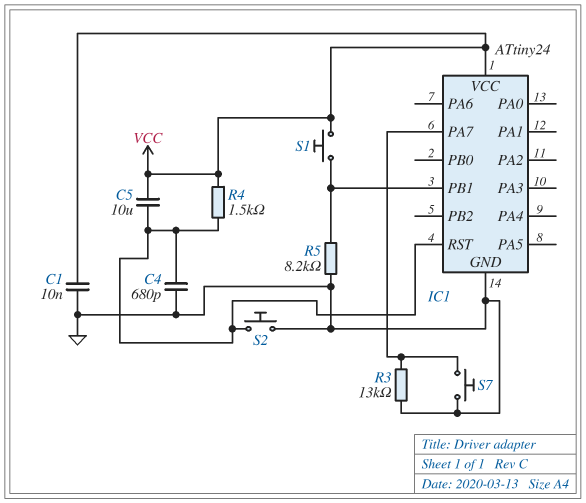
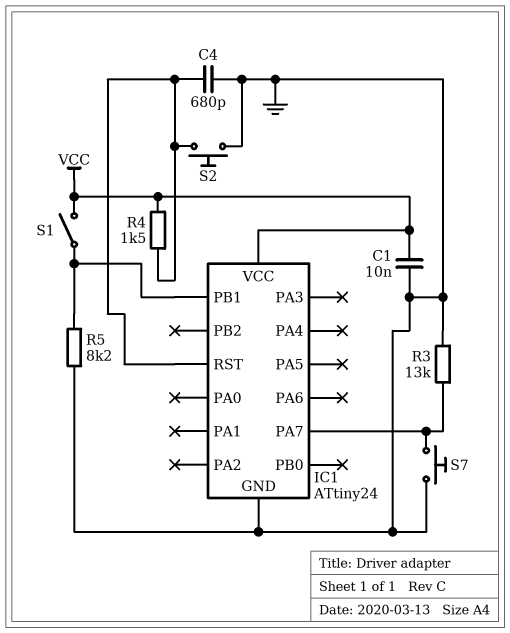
C5: 10uF (IC1/RST, VCC) -> none
S1: button (IC1/PB1, VCC) -> switch (IC1/PB1, VCC)

